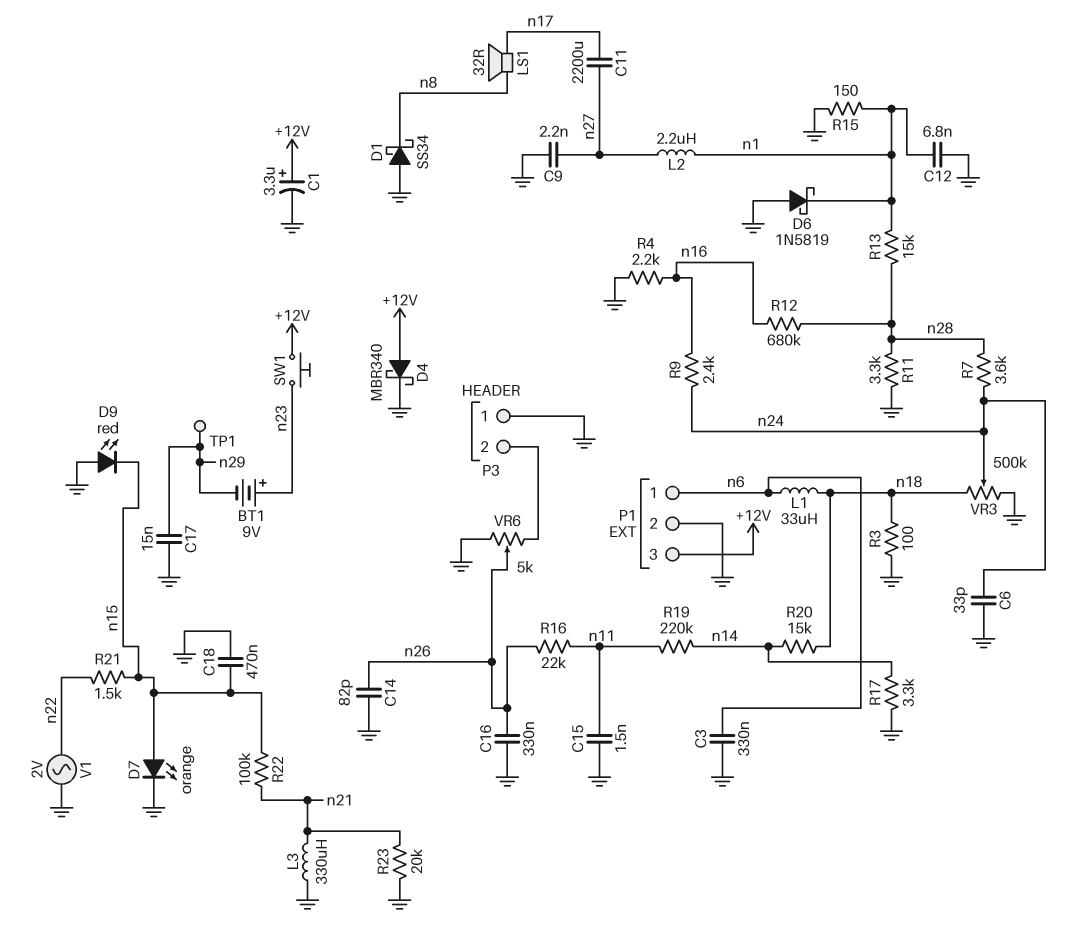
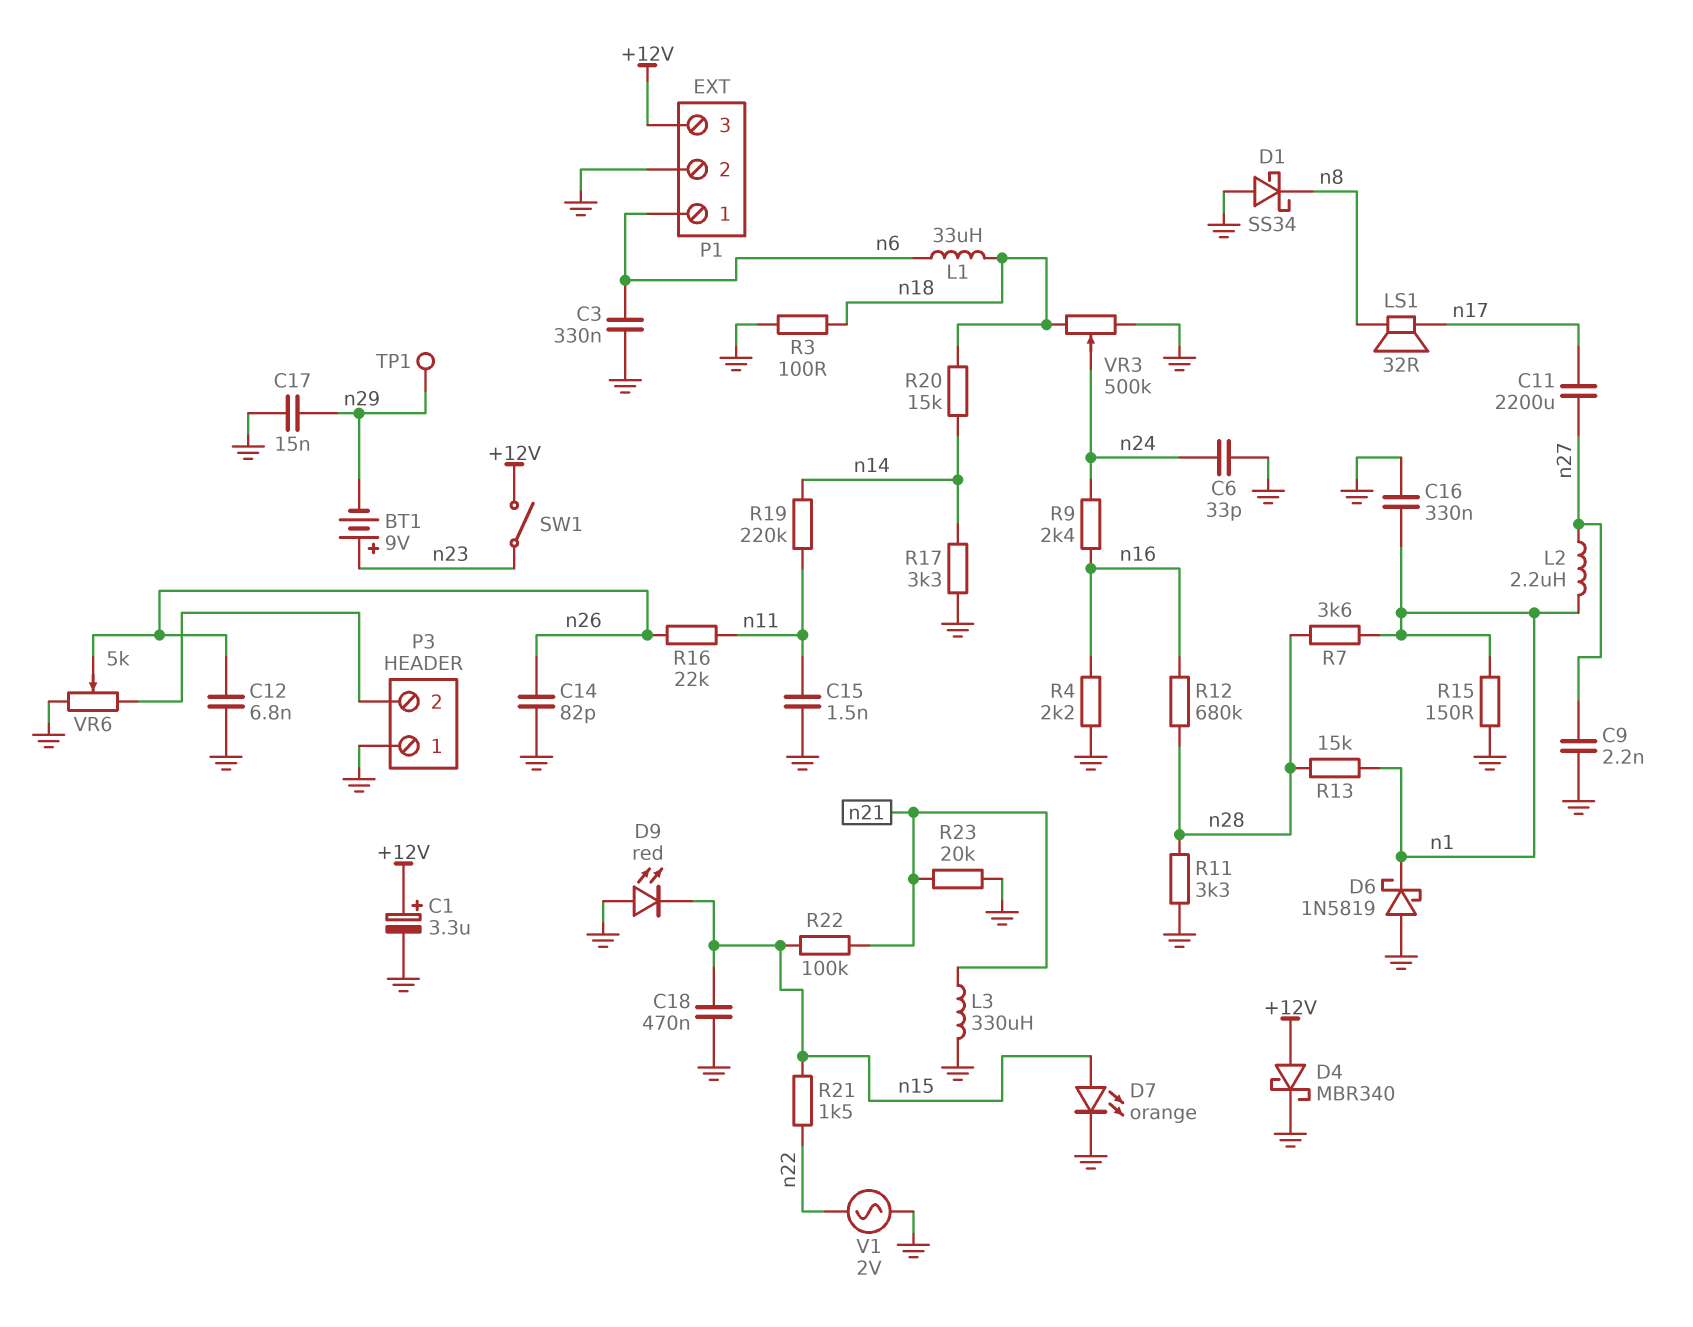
C12: 6.8nF (GND, n1) -> 6.8nF (GND, n26)
C16: 330nF (GND, n26) -> 330nF (GND, n1)
R7: 3.6k (n24, n28) -> 3.6k (n1, n28)
SW1: button (+12V, n23) -> switch (+12V, n23)

